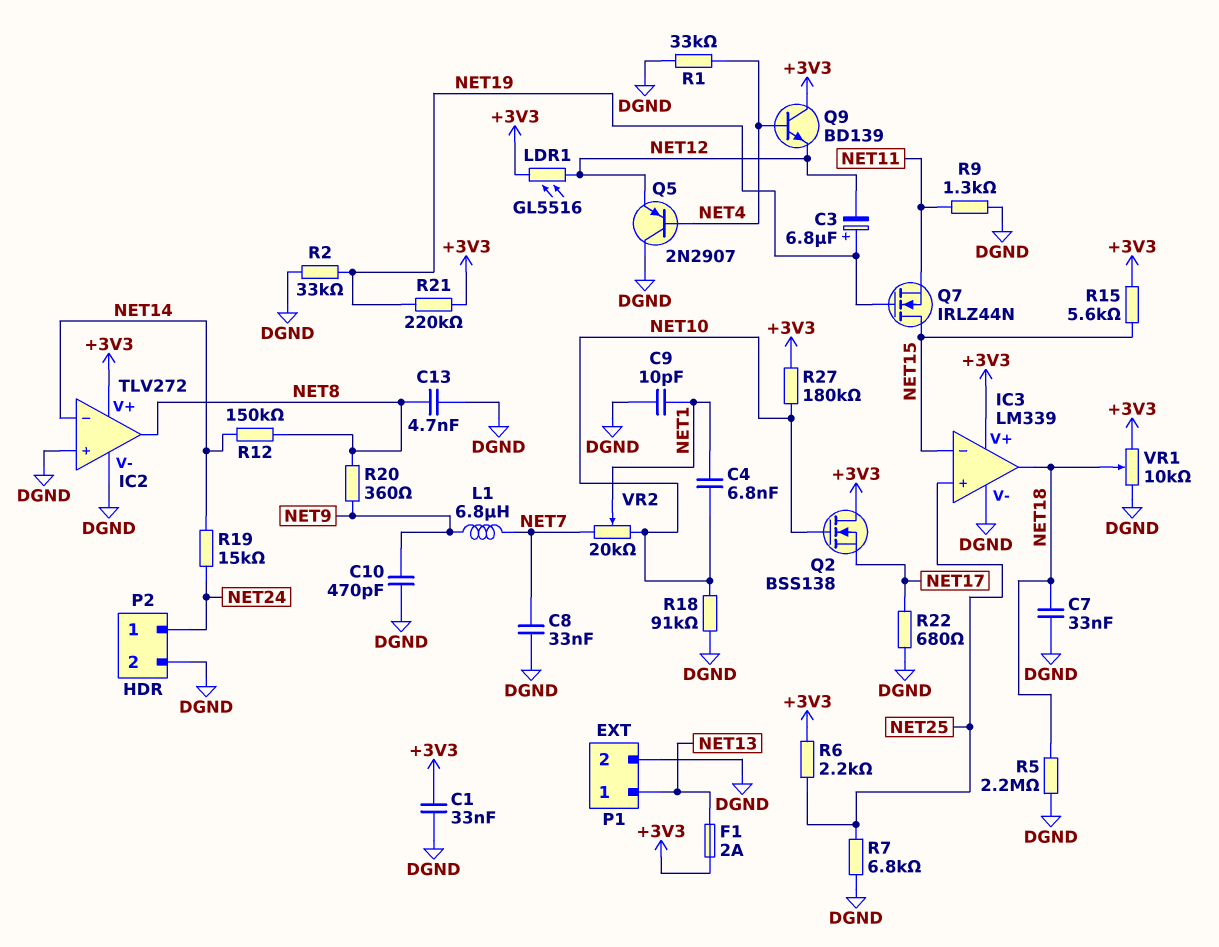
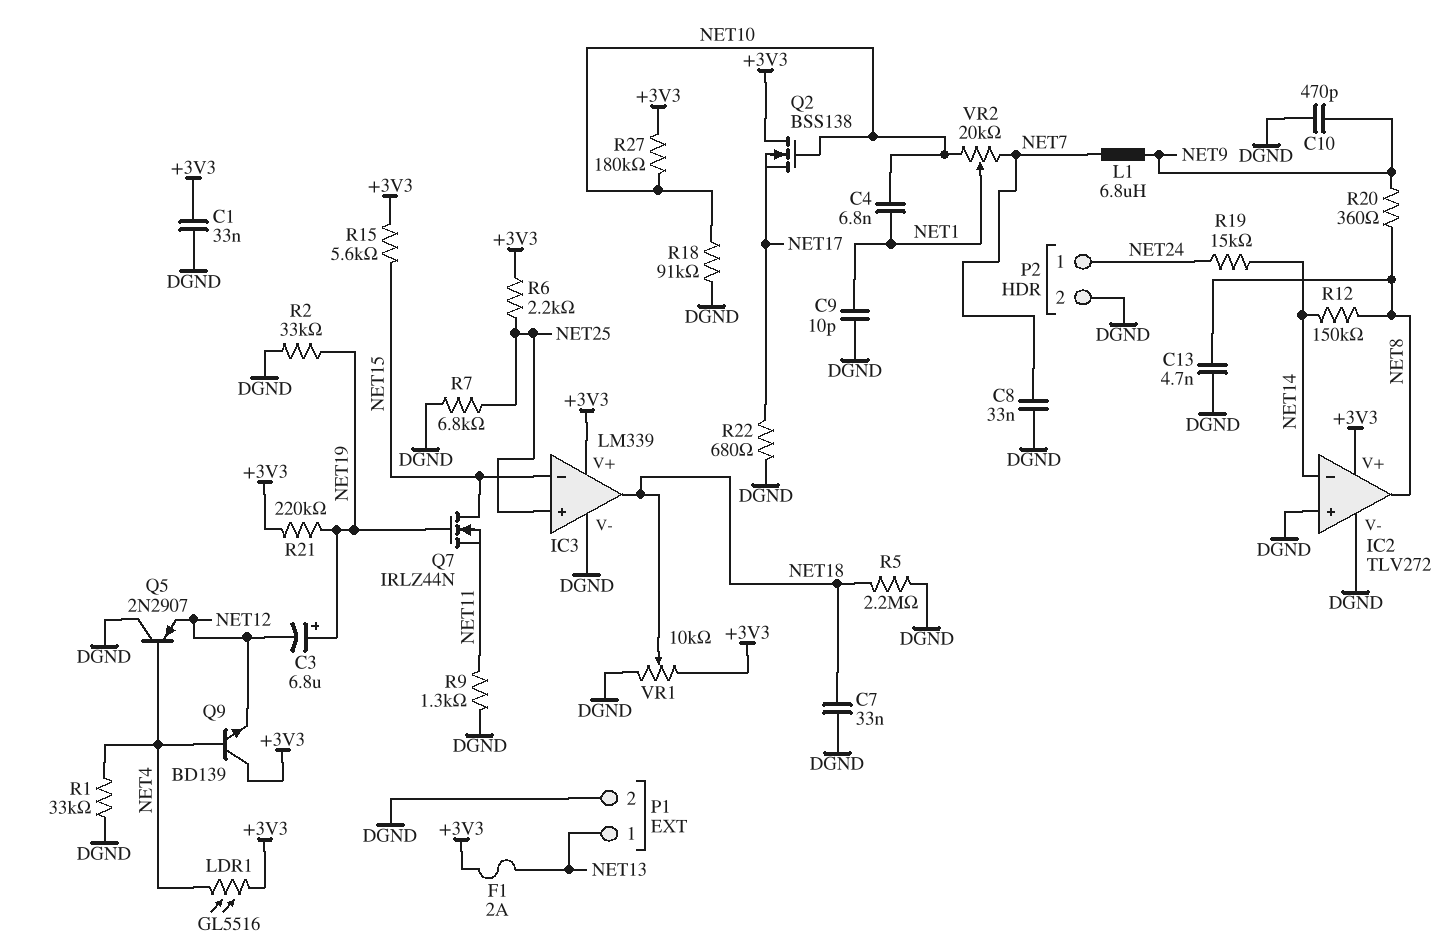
LDR1: GL5516 (+3V3, NET12) -> GL5516 (+3V3, NET4)

